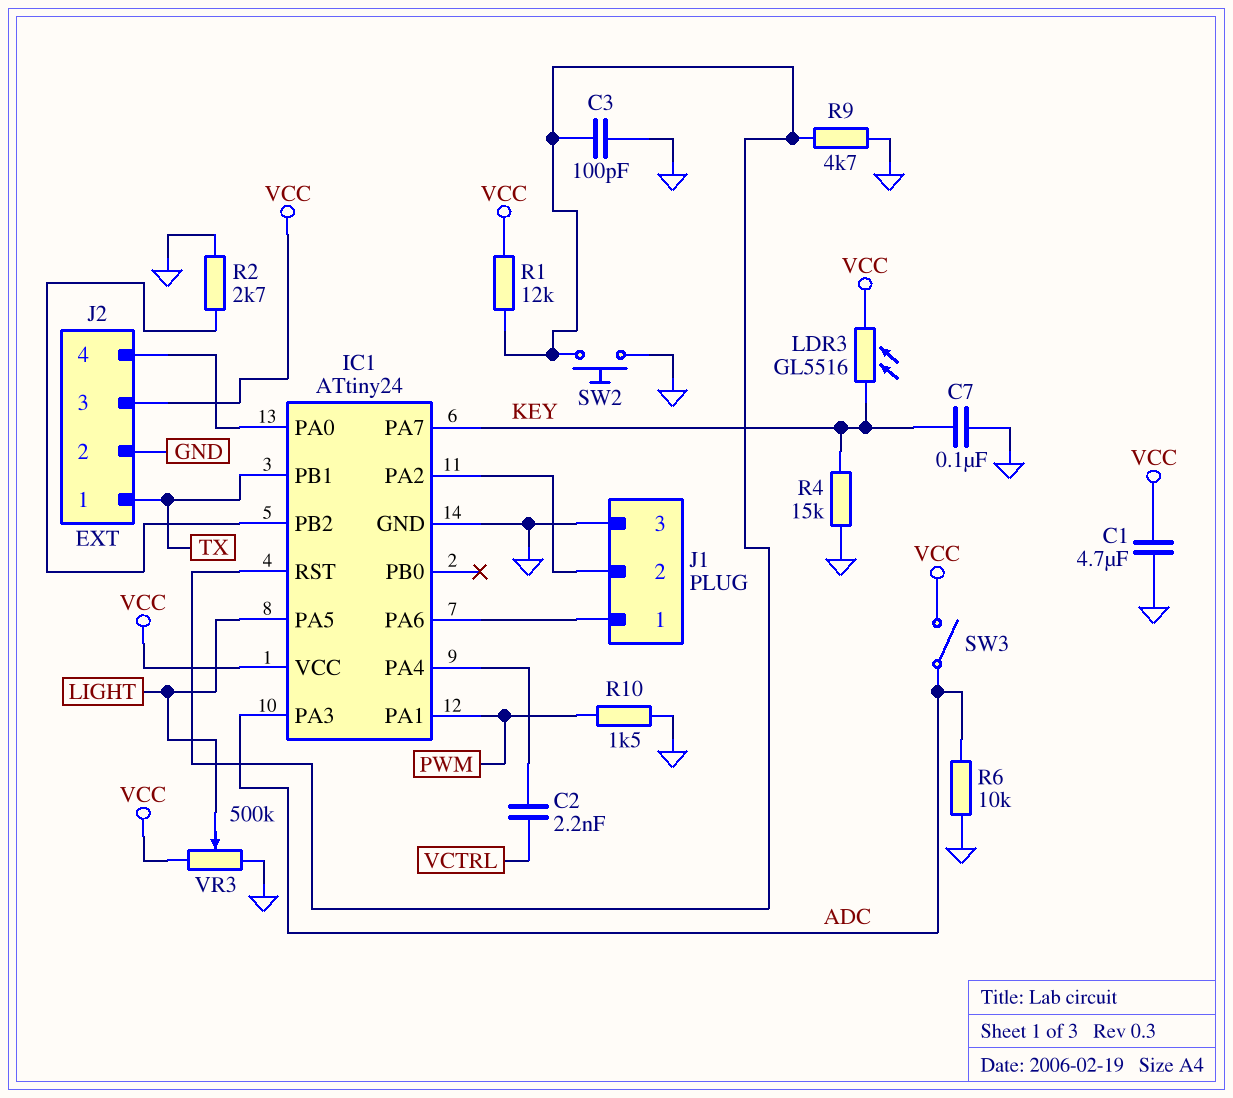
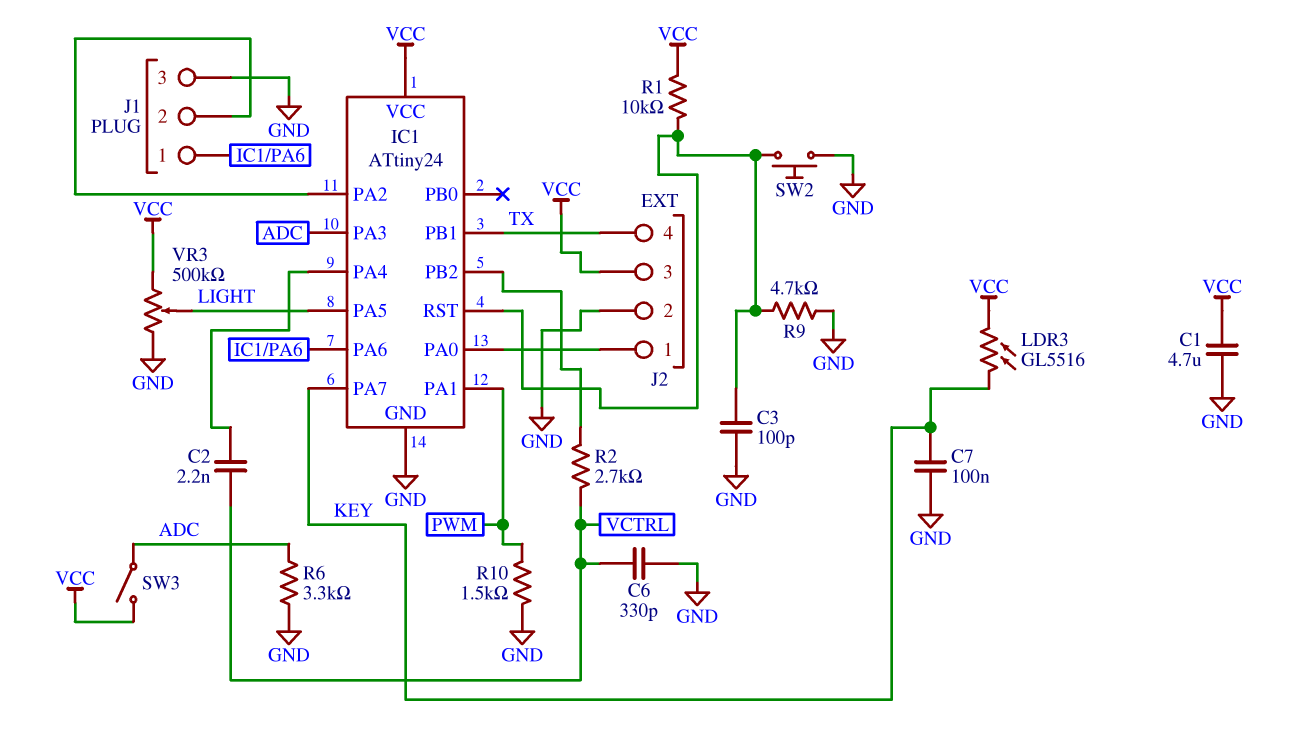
C6: none -> 330pF (GND, VCTRL)
J2 pin 1: TX -> IC1/PA0
J2 pin 4: IC1/PA0 -> TX
R1: 12k (IC1/RST, VCC) -> 10k (IC1/RST, VCC)
R2: 2.7k (GND, IC1/PB2) -> 2.7k (IC1/PB2, VCTRL)
R4: 15k (GND, KEY) -> none
R6: 10k (ADC, GND) -> 3.3k (ADC, GND)

